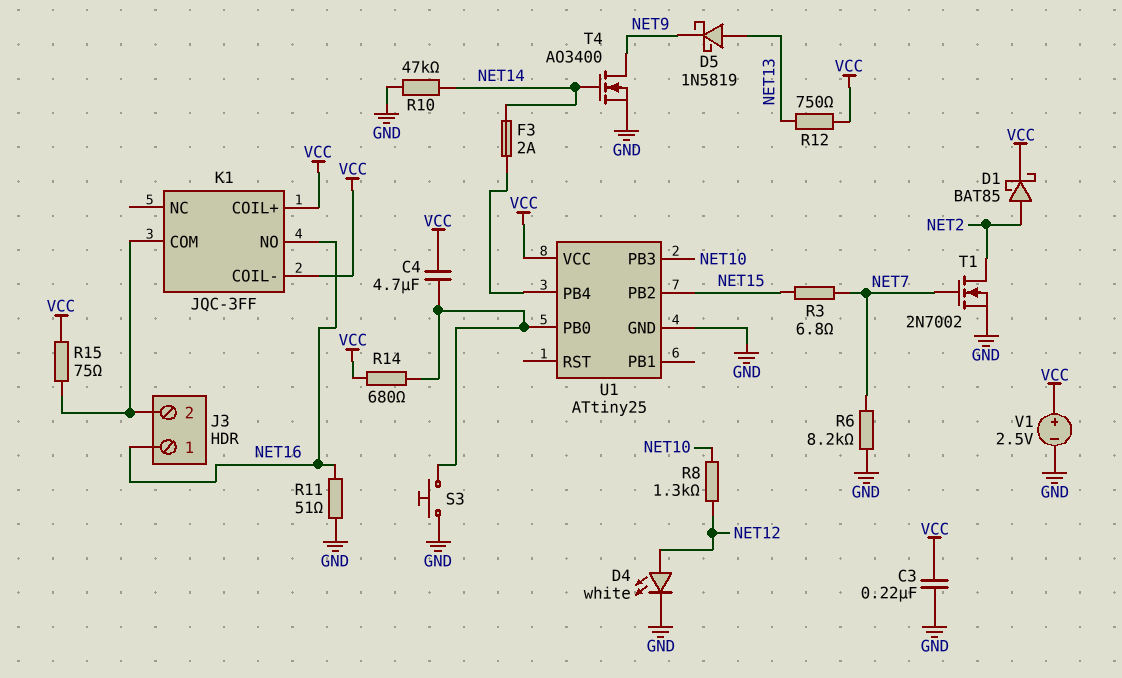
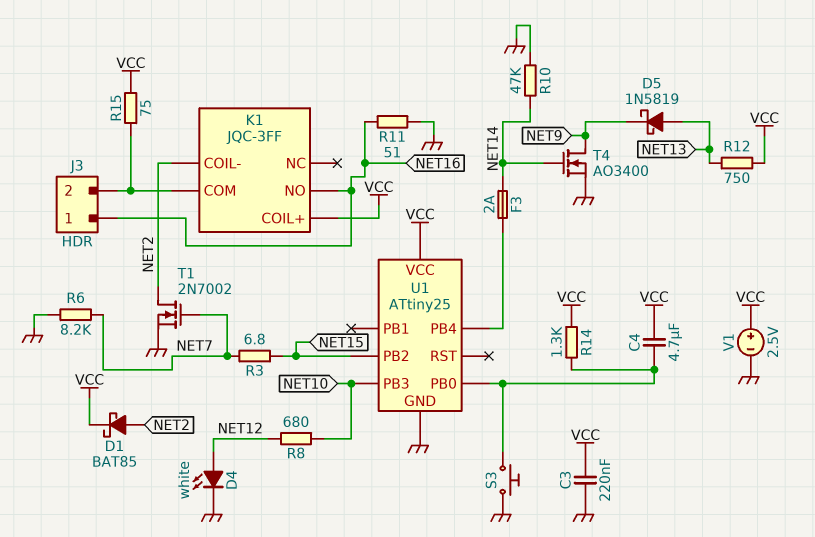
K1 pin COIL-: VCC -> NET2
R8: 1.3k (NET10, NET12) -> 680 (NET10, NET12)
R14: 680 (U1/PB0, VCC) -> 1.3k (U1/PB0, VCC)

